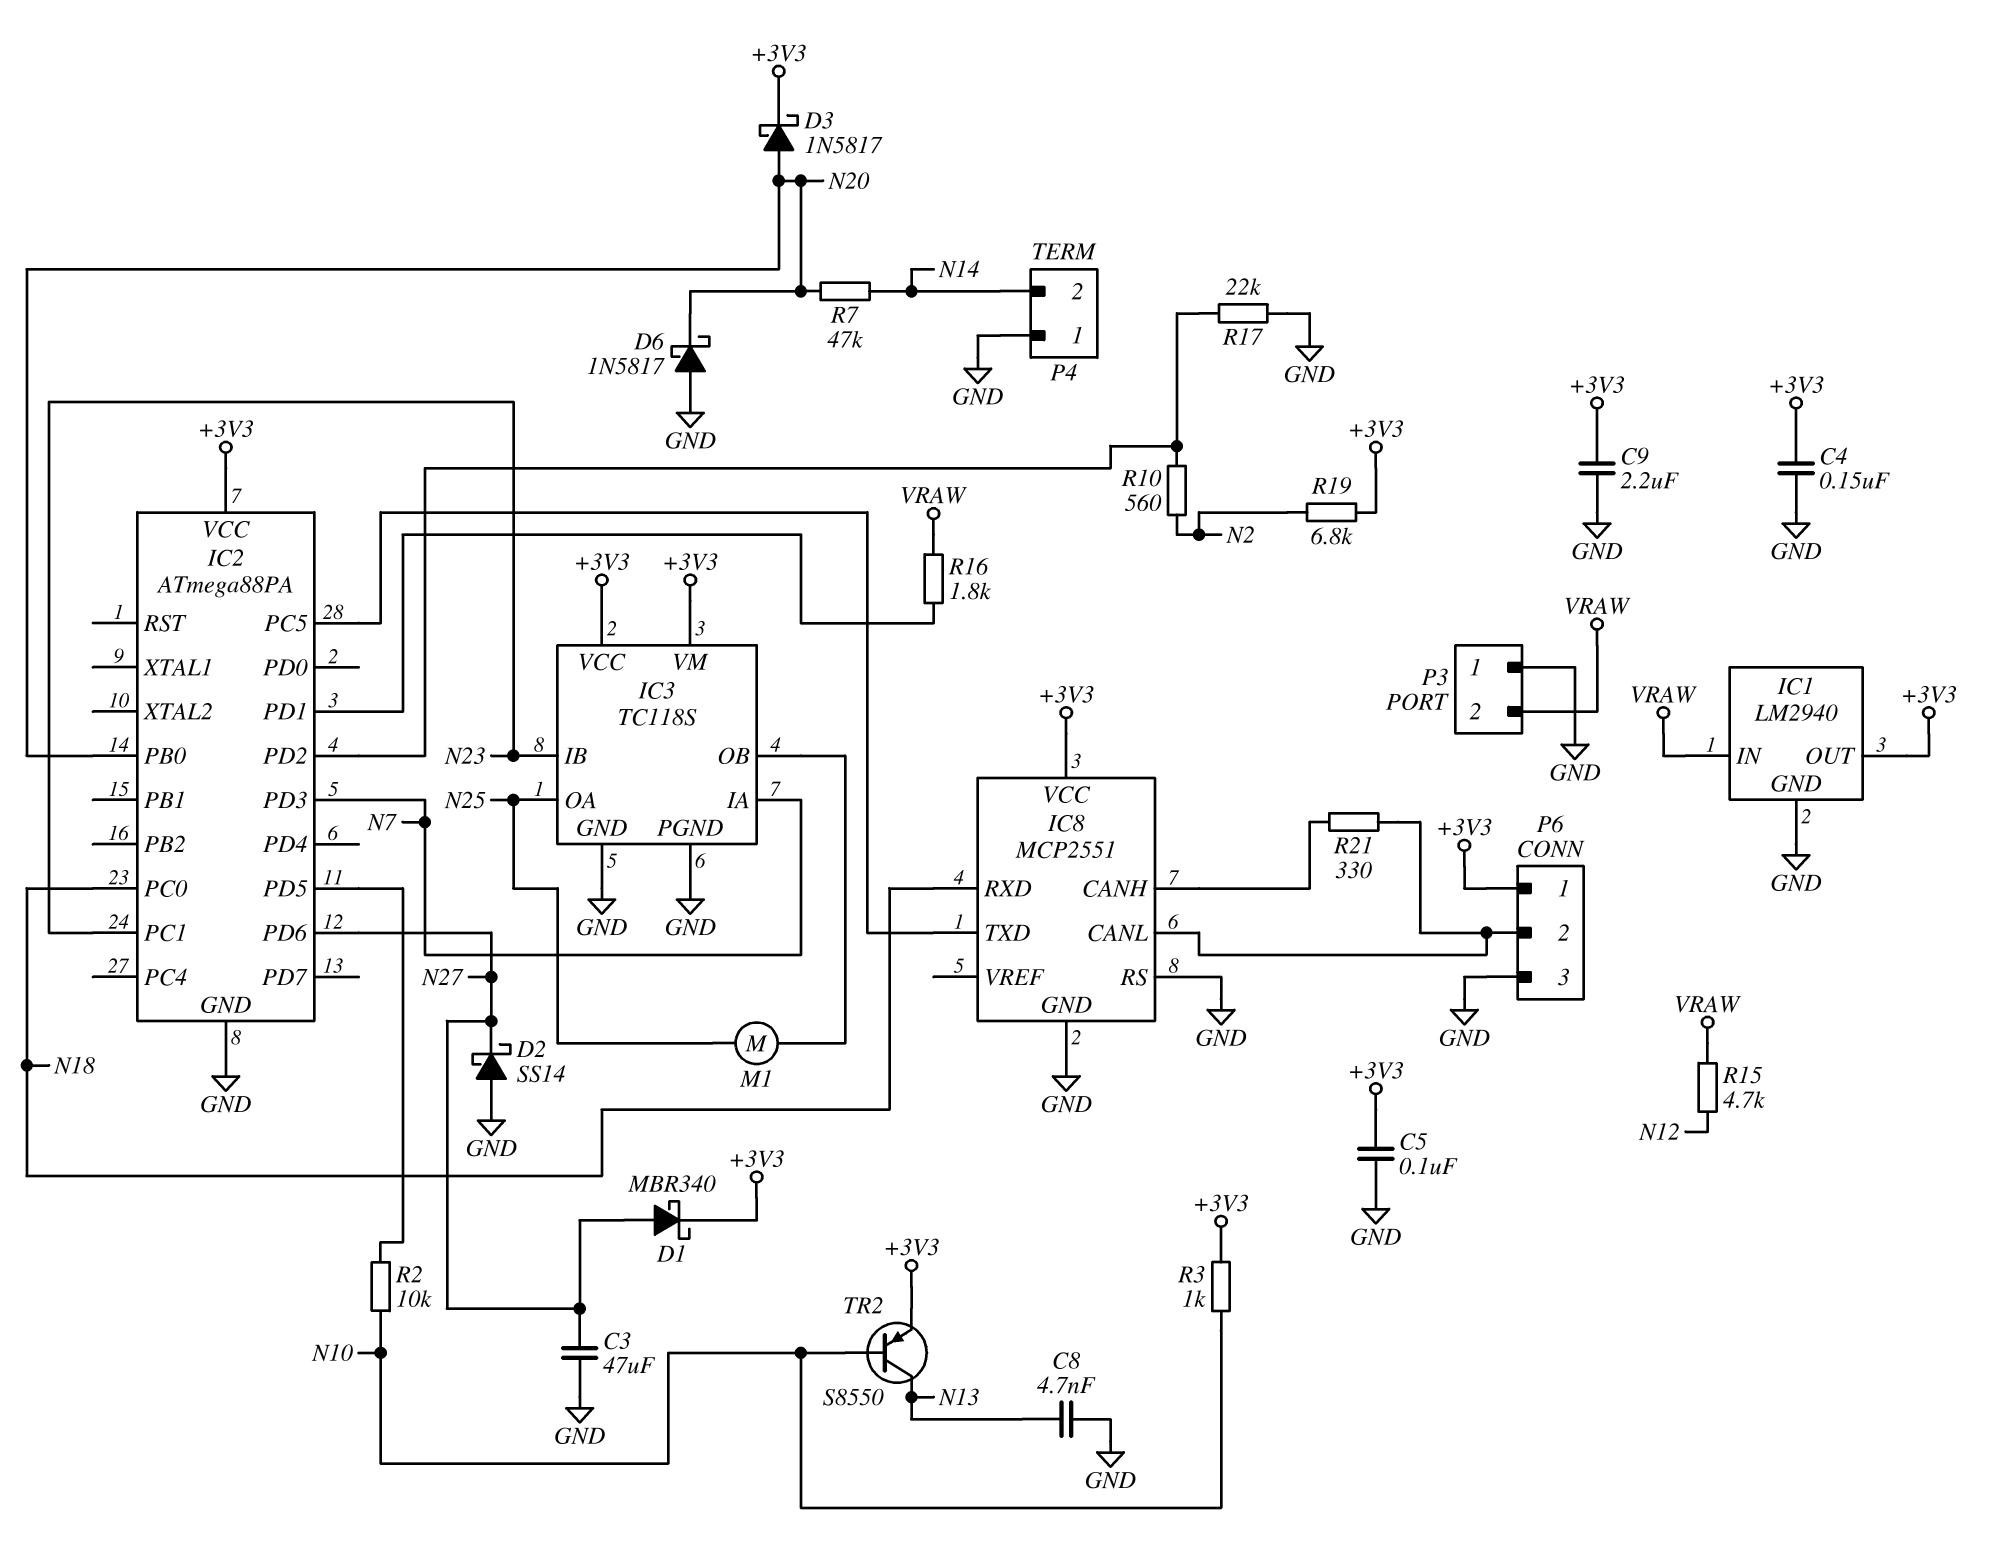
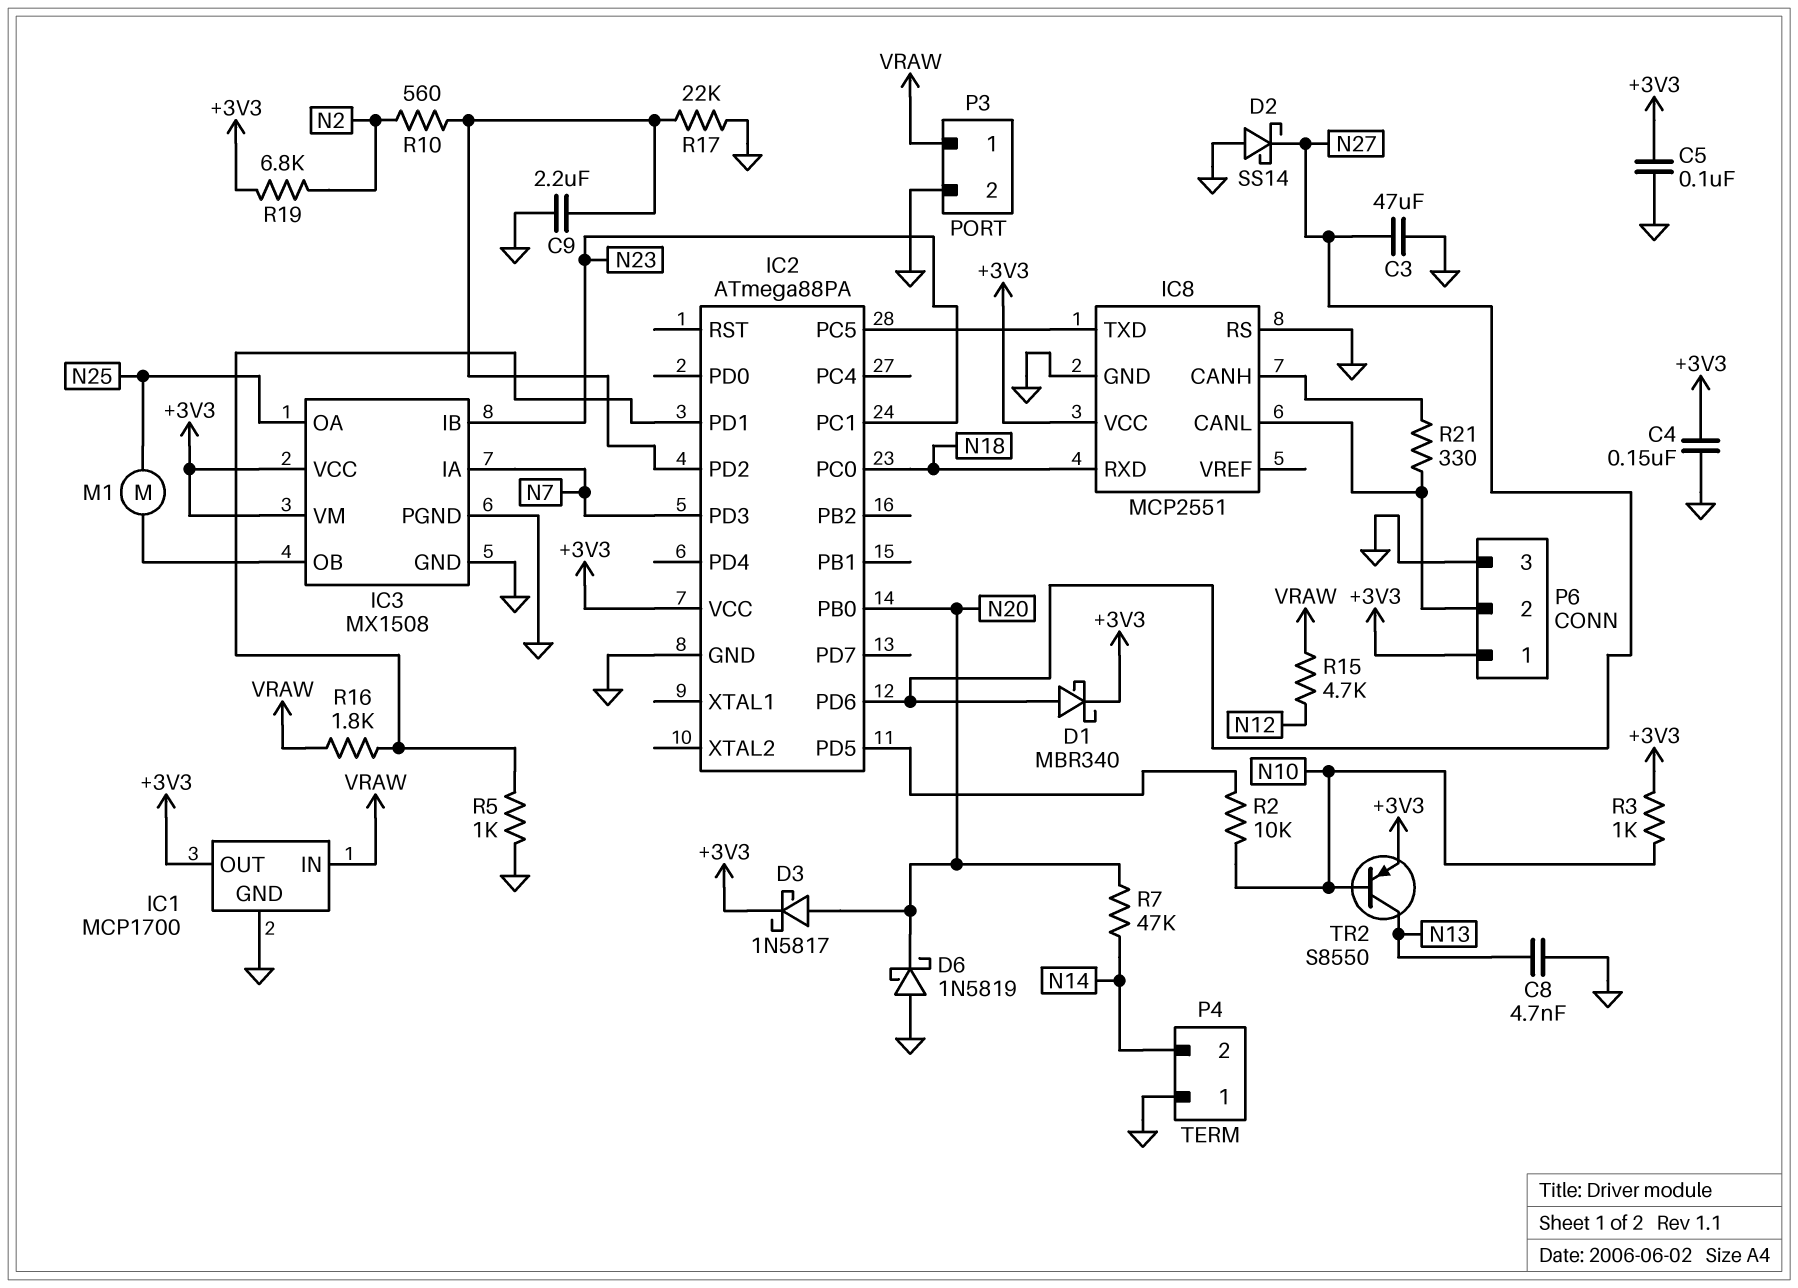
C9: 2.2uF (+3V3, GND) -> 2.2uF (GND, IC2/PD2)
D6: schottky 1N5817 (A GND, K N20) -> schottky 1N5819 (A GND, K N20)
IC1: LM2940 -> MCP1700
IC3: TC118S -> MX1508
P3 pin 1: GND -> VRAW
P3 pin 2: VRAW -> GND
R5: none -> 1k (GND, IC2/PD1)

